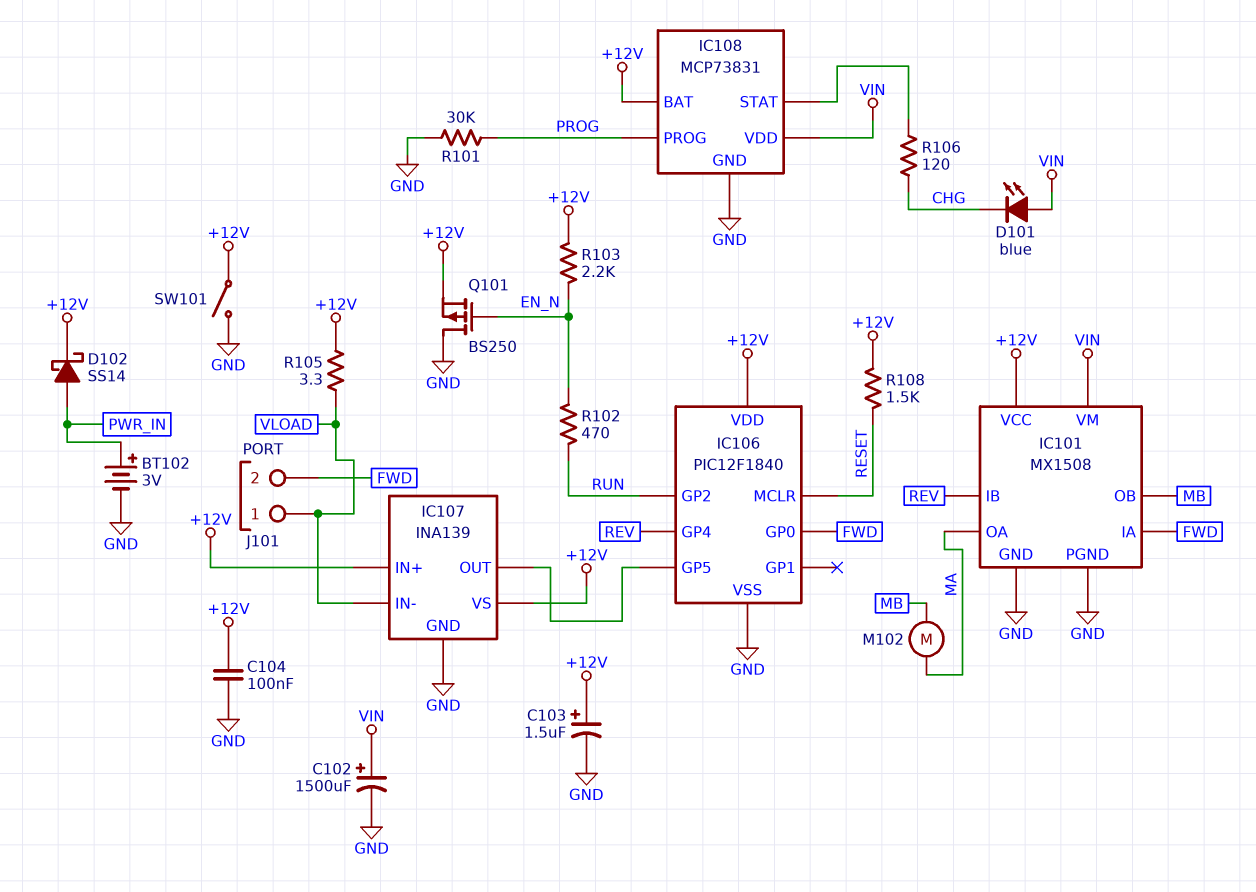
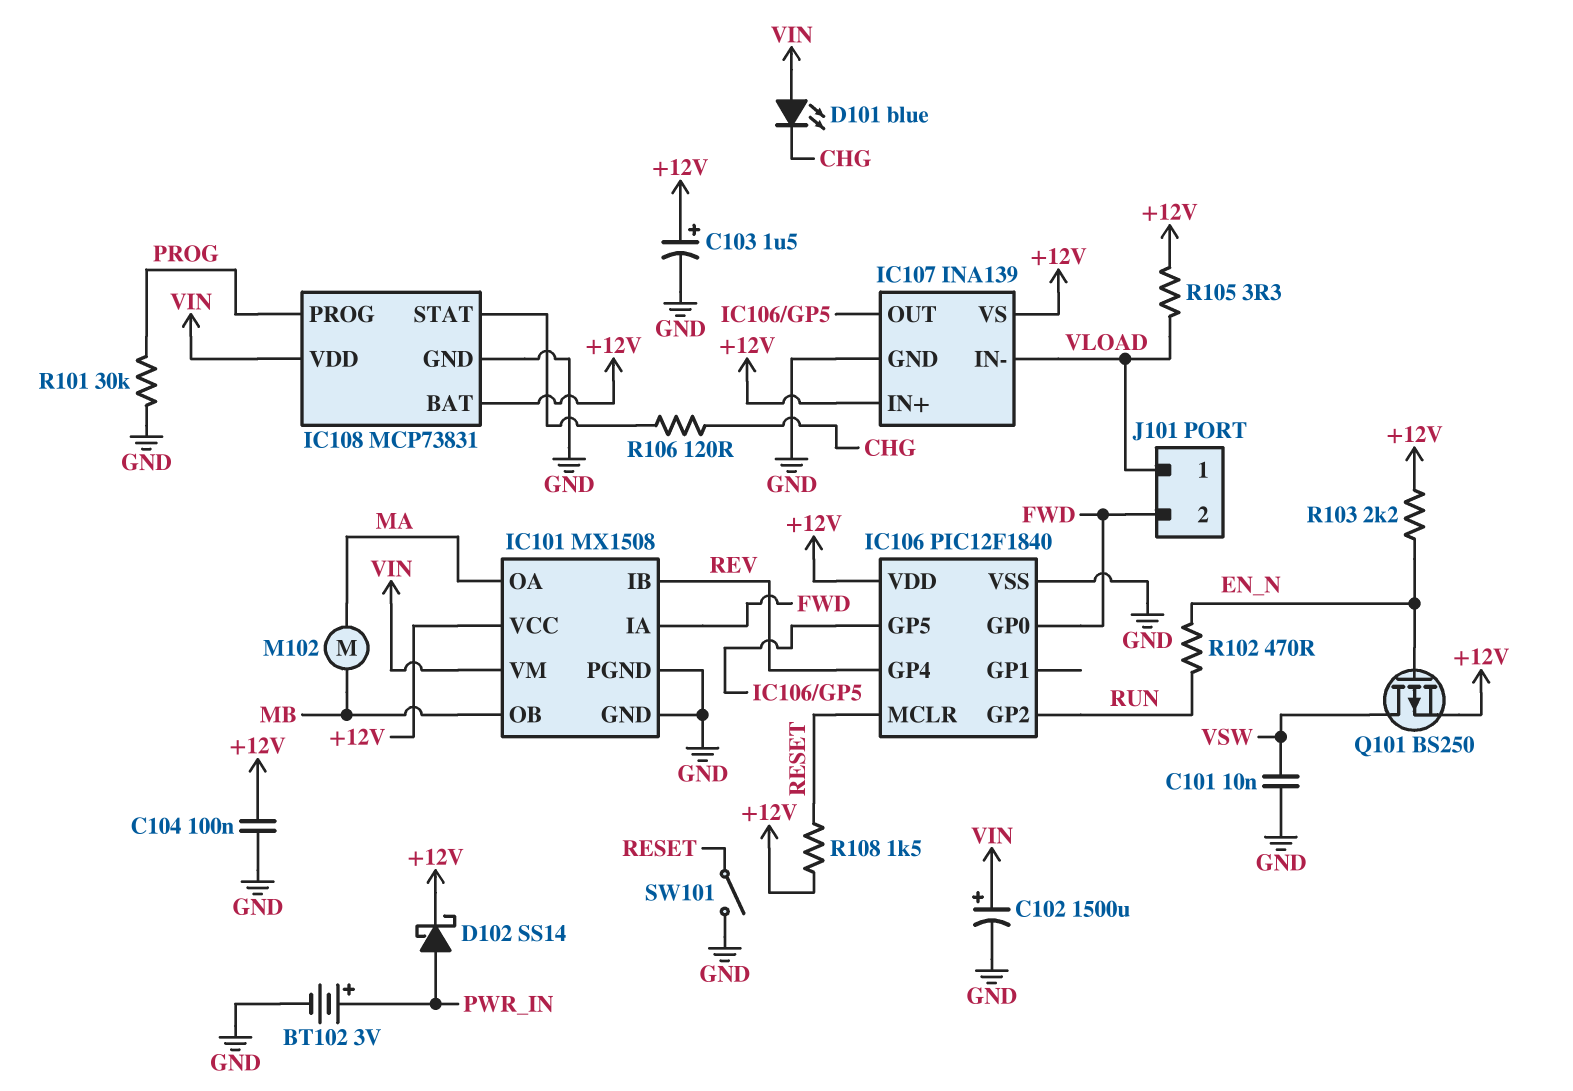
C101: none -> 10nF (GND, VSW)
Q101: PMOS BS250 (G EN_N, D GND, S +12V) -> PMOS BS250 (G EN_N, D VSW, S +12V)
SW101: switch (+12V, GND) -> switch (GND, RESET)

